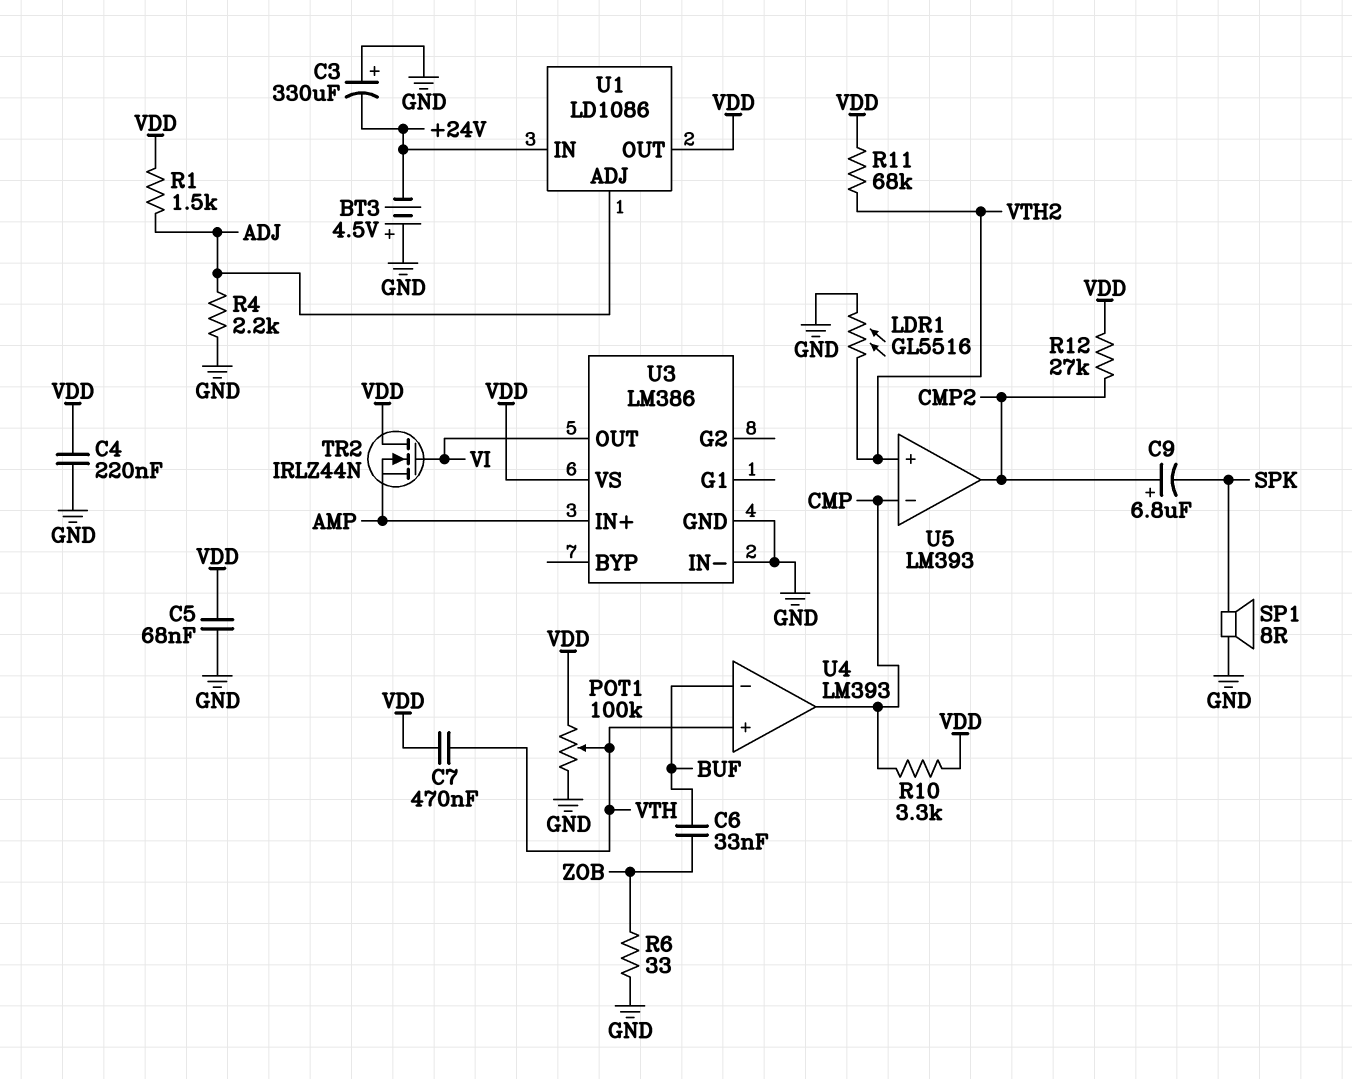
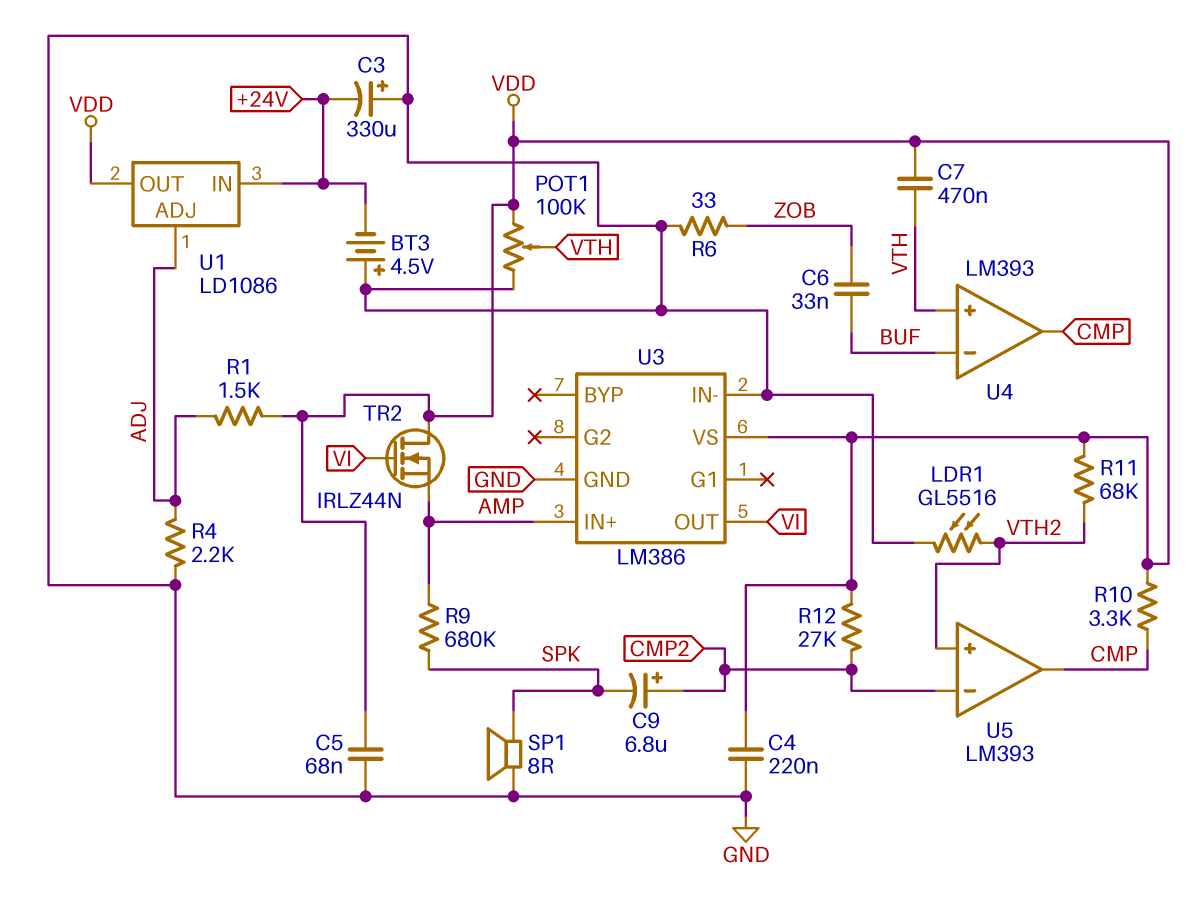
R9: none -> 680k (AMP, SPK)
U5 pin in-: CMP -> CMP2
U5 pin out: CMP2 -> CMP

